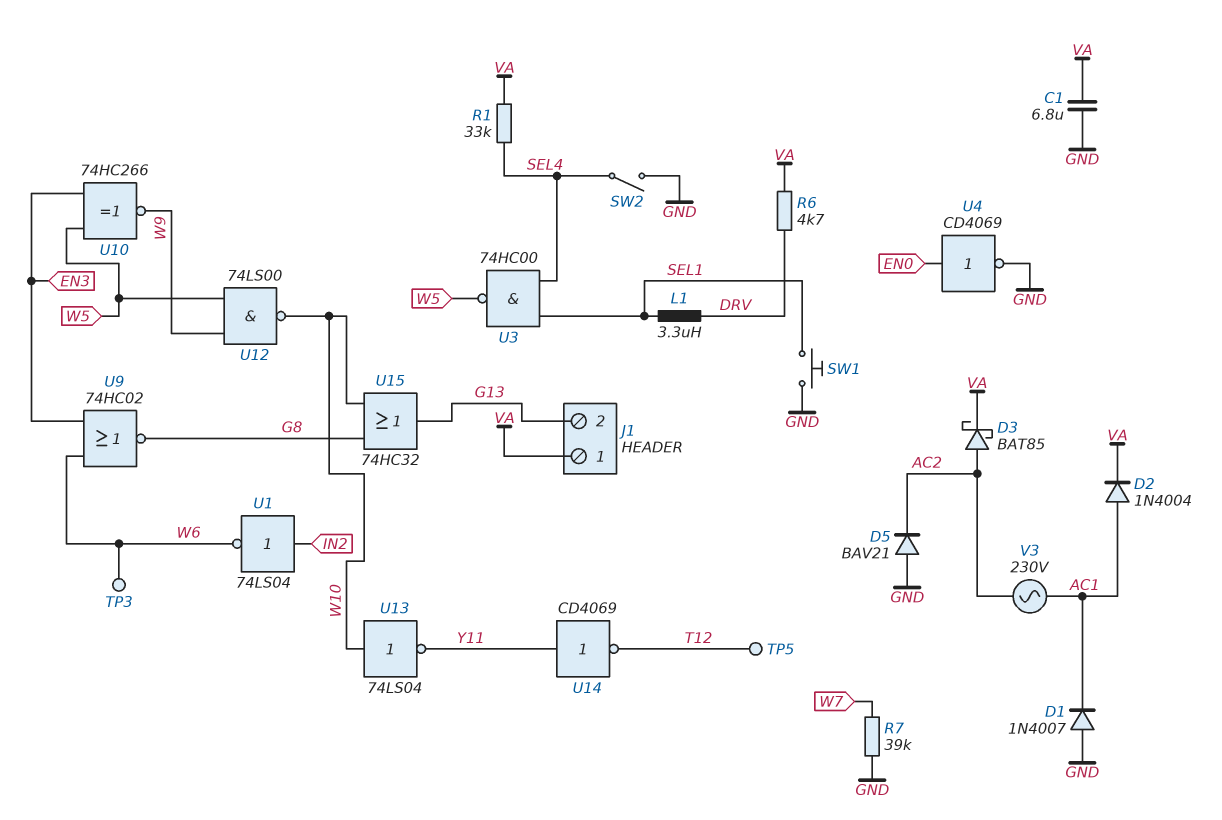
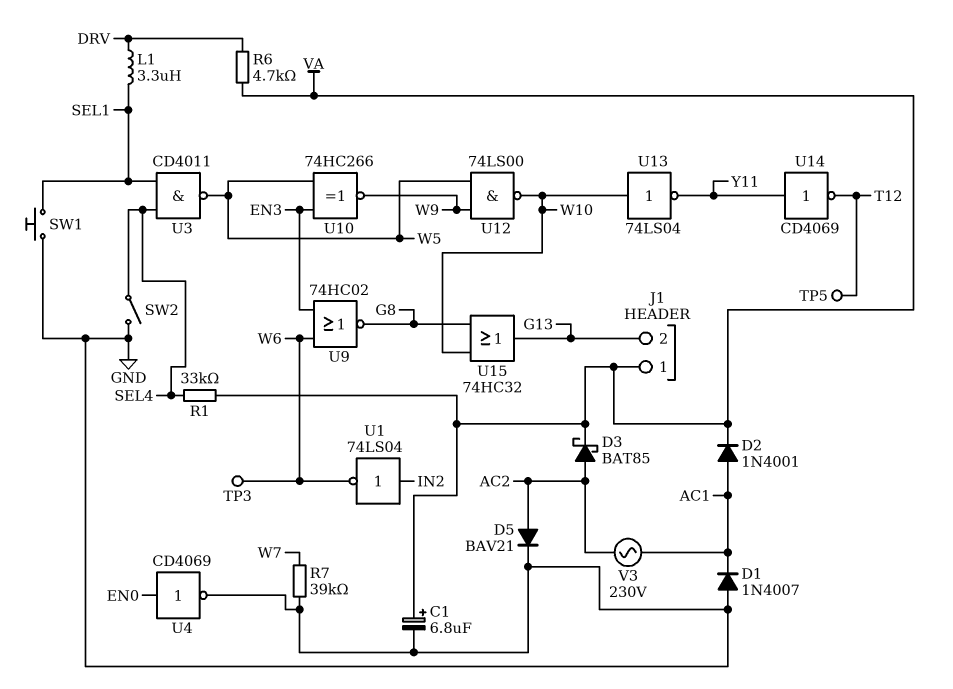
C1: 6.8uF (GND, VA) -> 6.8uF (plus VA, minus GND)
D2: diode 1N4004 (A AC1, K VA) -> diode 1N4001 (A AC1, K VA)
D5: diode BAV21 (A GND, K AC2) -> diode BAV21 (A AC2, K GND)
U3: NAND 74HC00 (in SEL1, in SEL4, out W5) -> NAND CD4011 (in SEL1, in SEL4, out W5)

